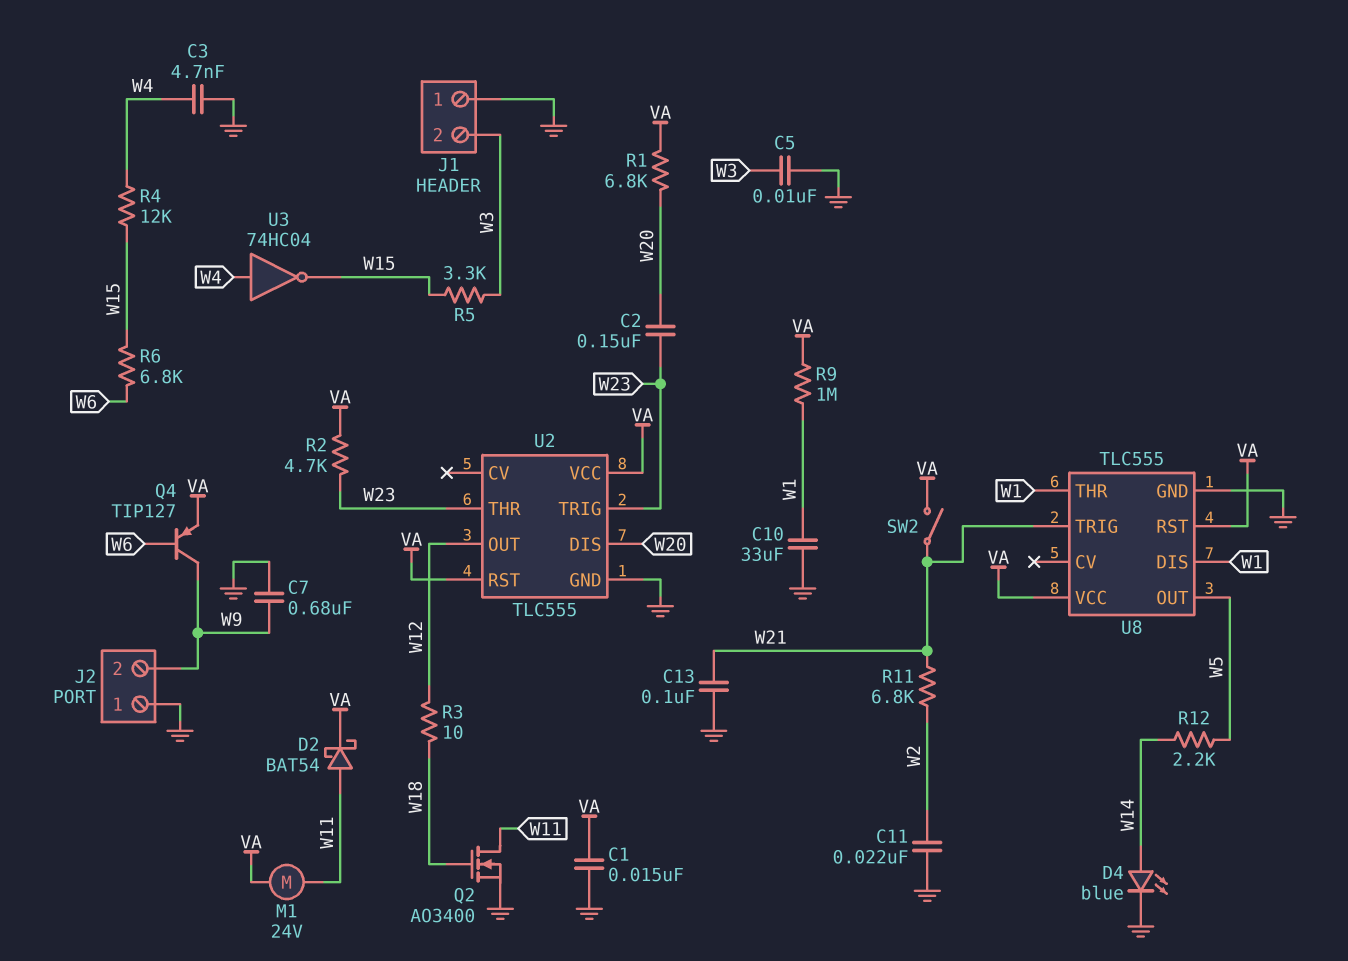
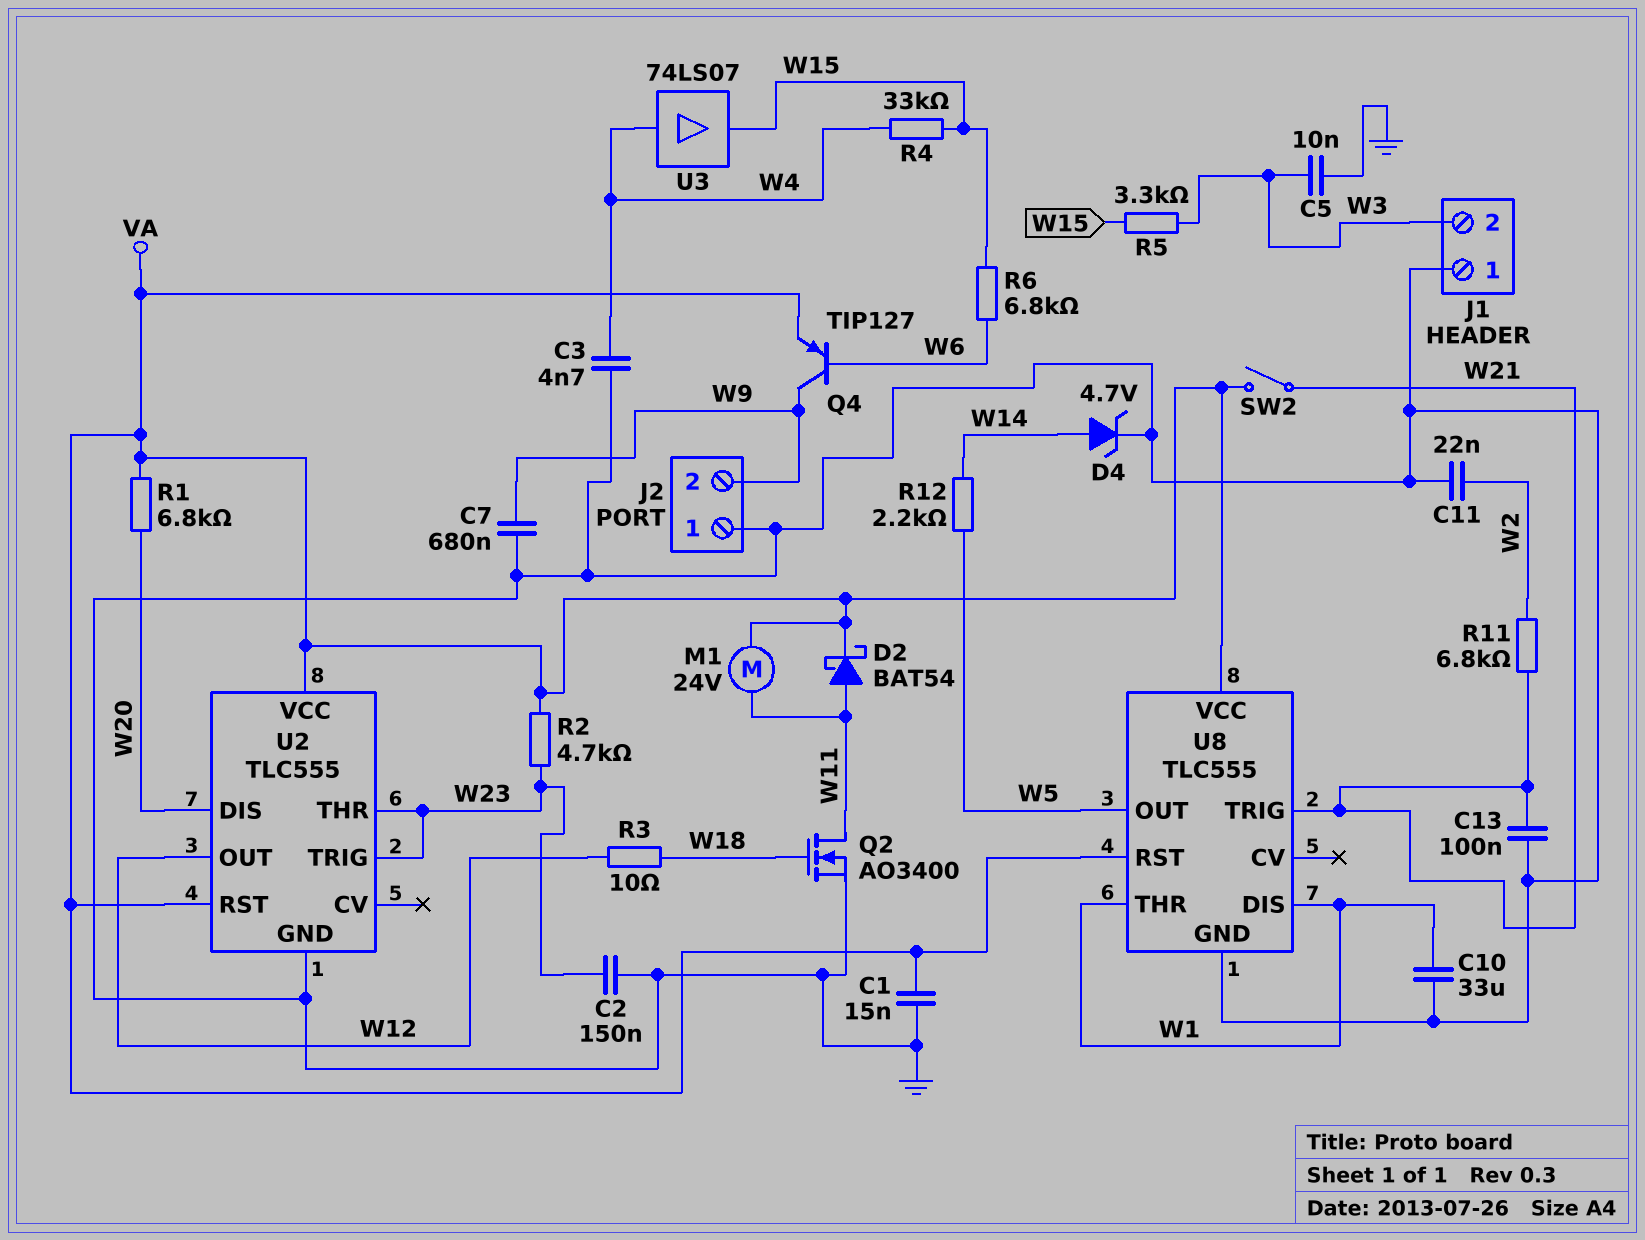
C2: 150nF (W20, W23) -> 150nF (GND, W23)
D4: LED blue (A W14, K GND) -> zener 4.7V (A W14, K GND)
R4: 12k (W4, W15) -> 33k (W4, W15)
R9: 1M (VA, W1) -> none
U3: NOT 74HC04 (in W4, out W15) -> buffer 74LS07 (in W4, out W15)

